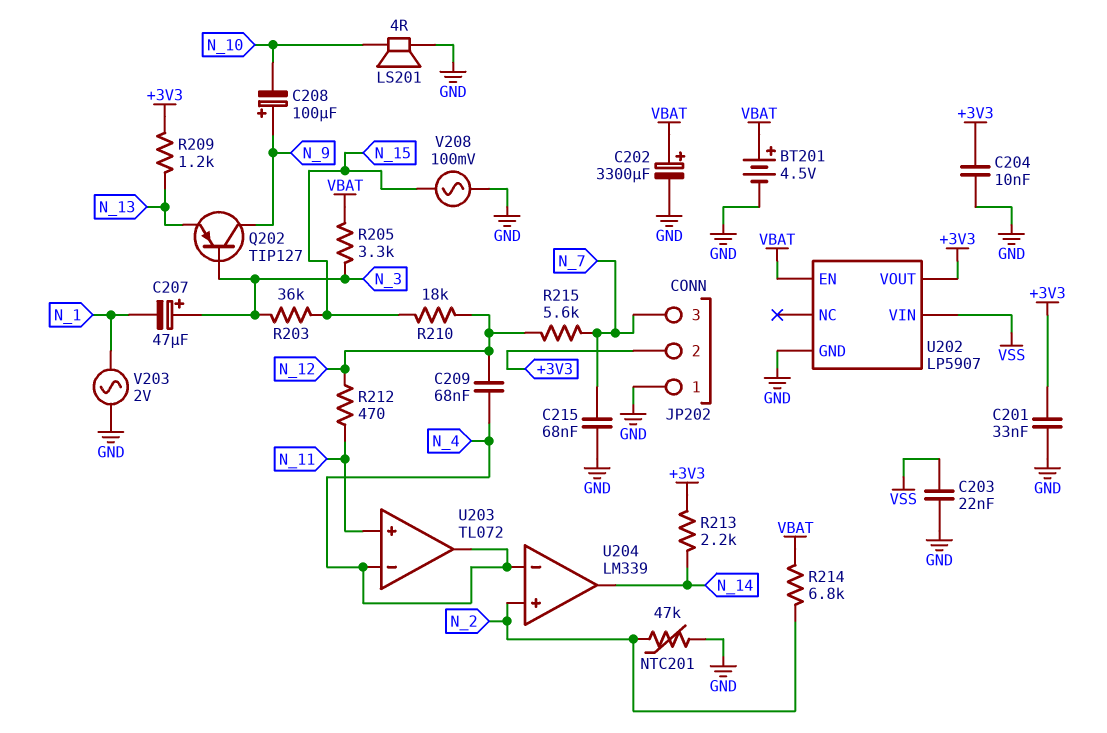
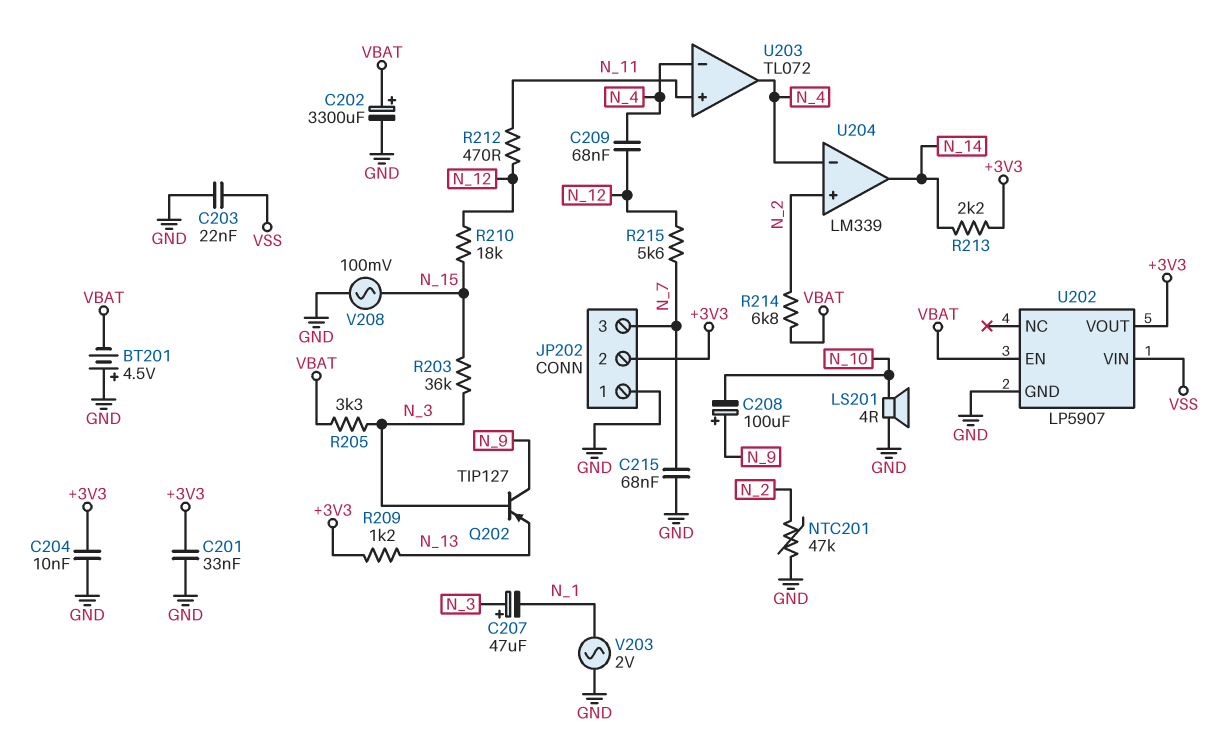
BT201: 4.5V (plus VBAT, minus GND) -> 4.5V (plus GND, minus VBAT)

